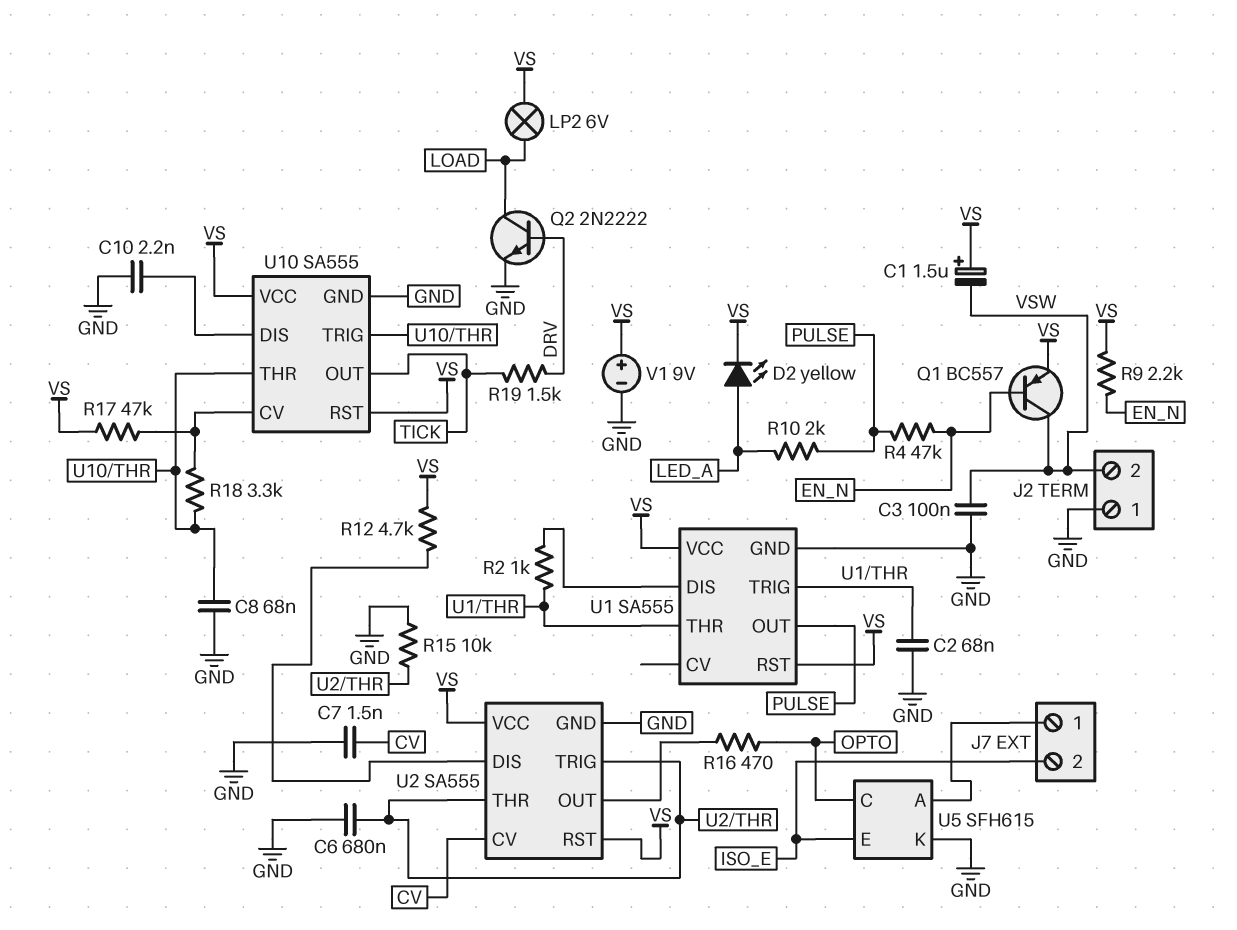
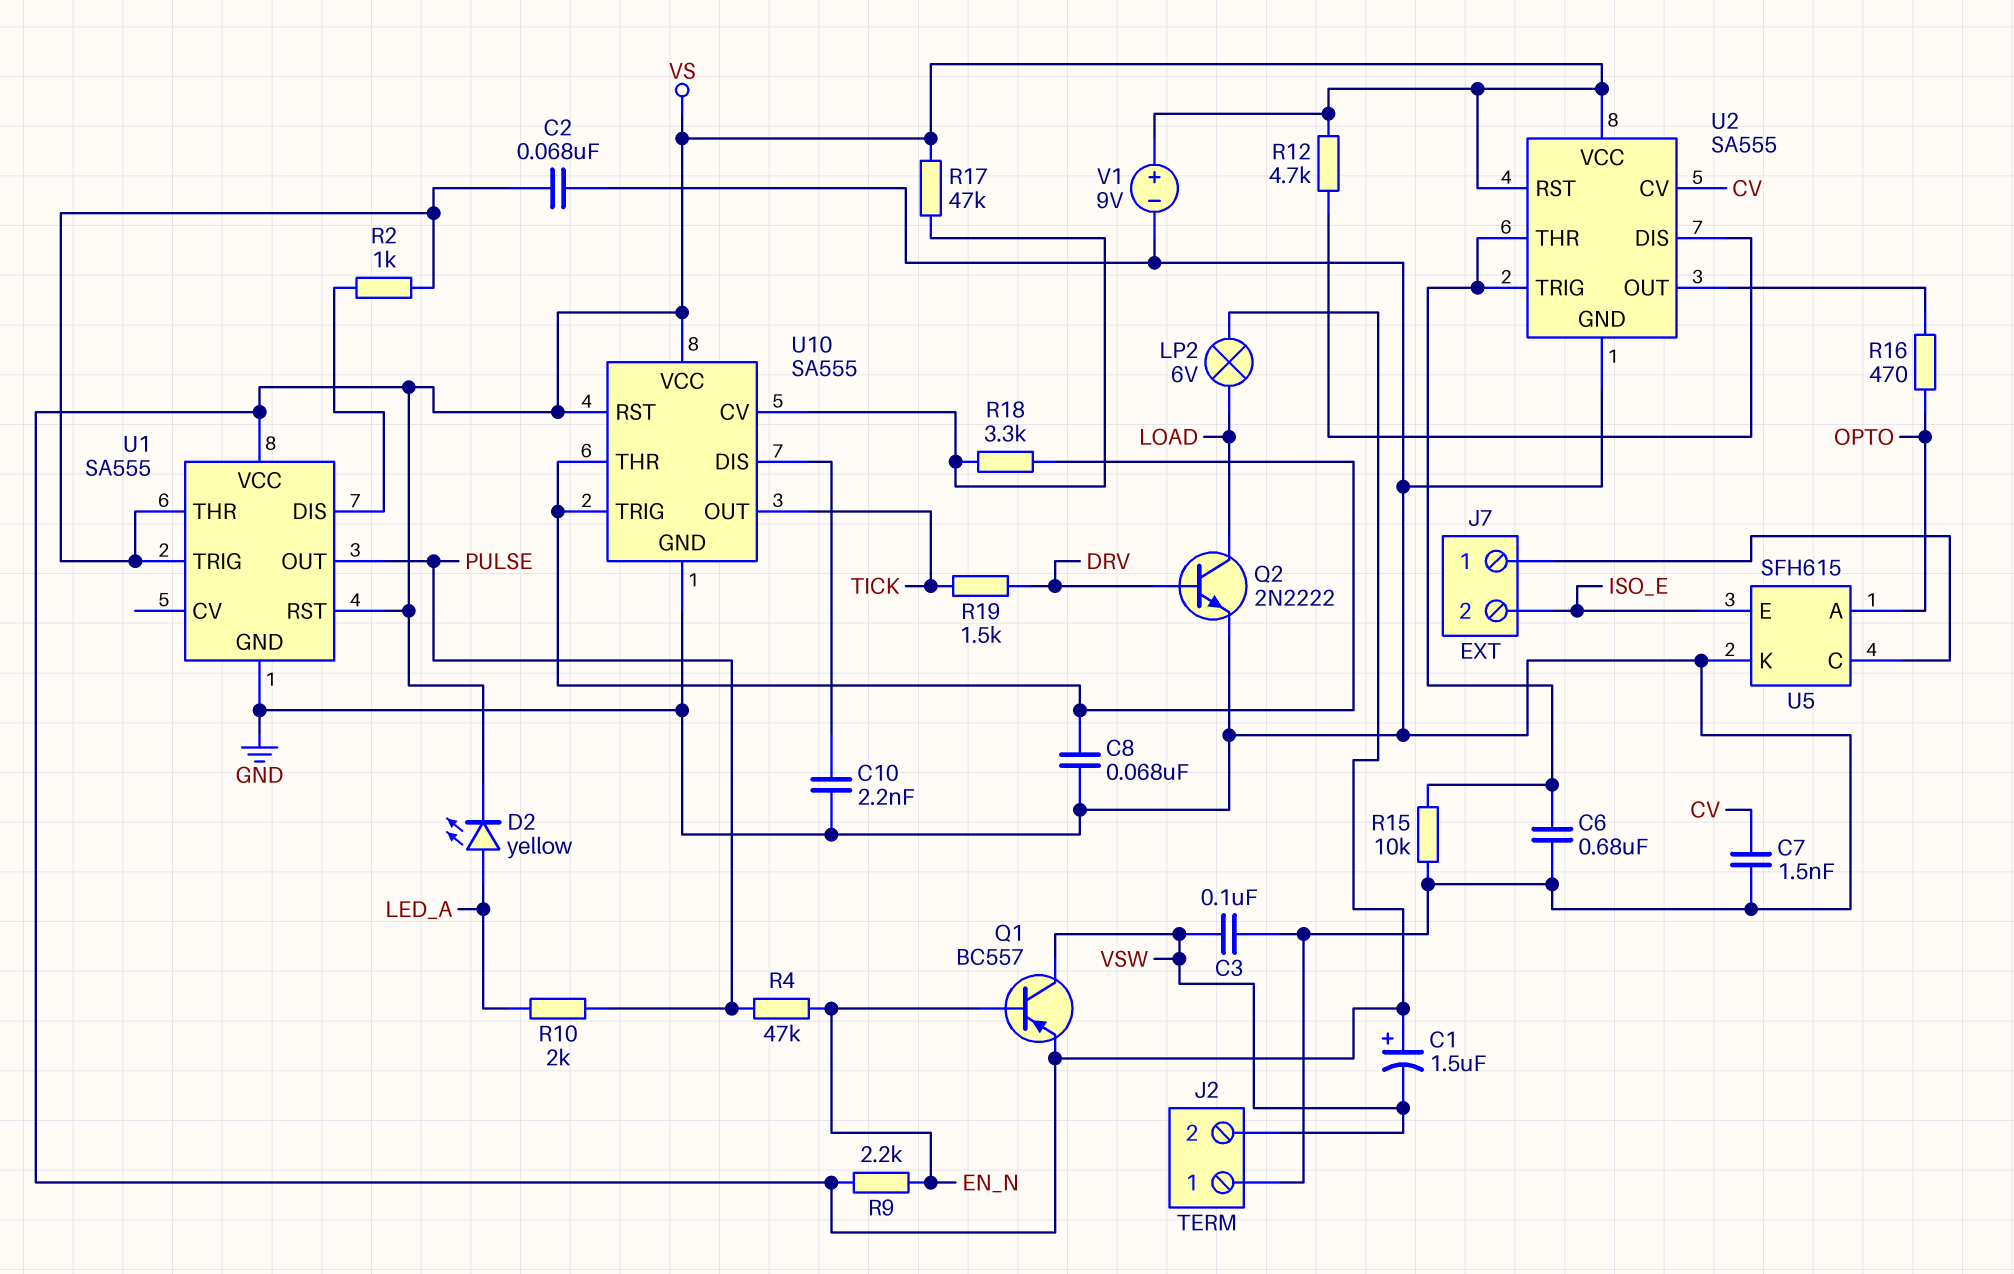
U5 pin A: J7/1 -> OPTO
U5 pin C: OPTO -> J7/1

